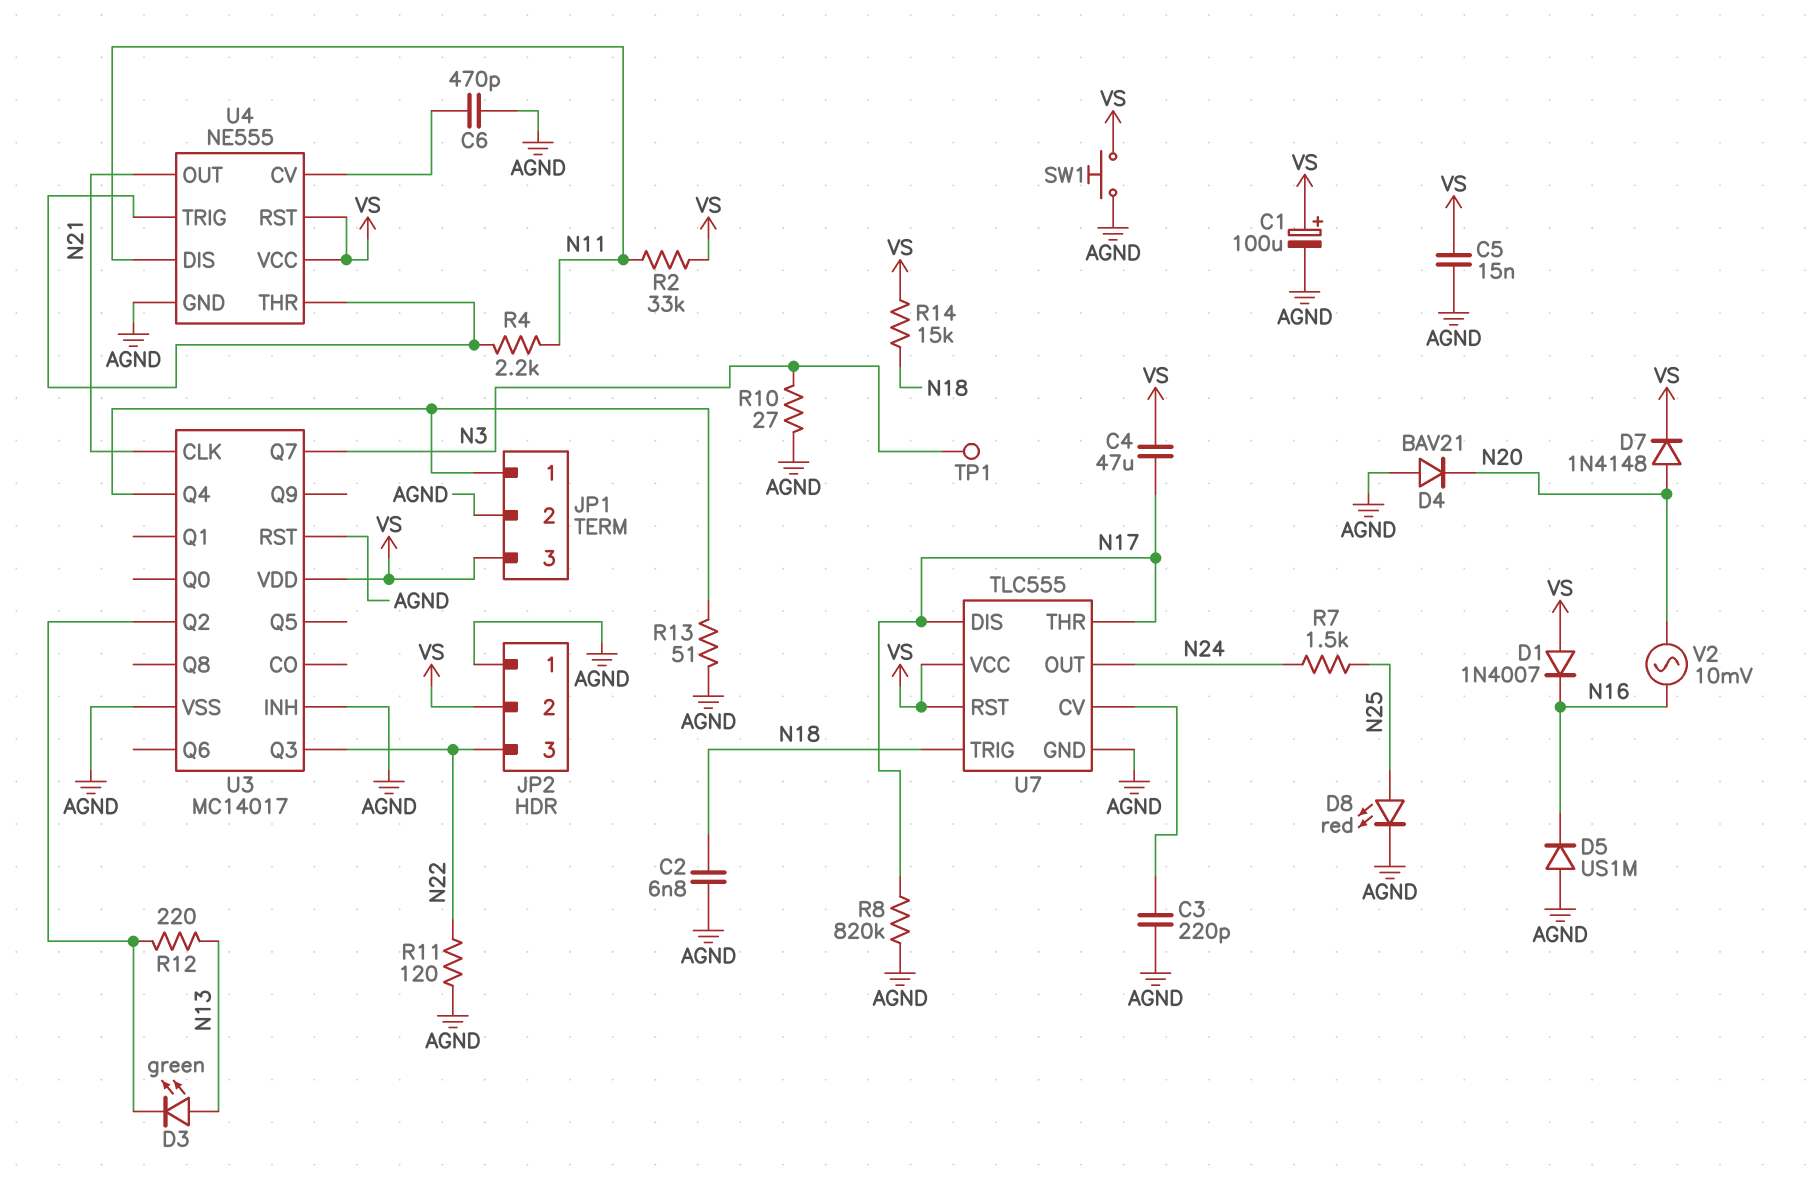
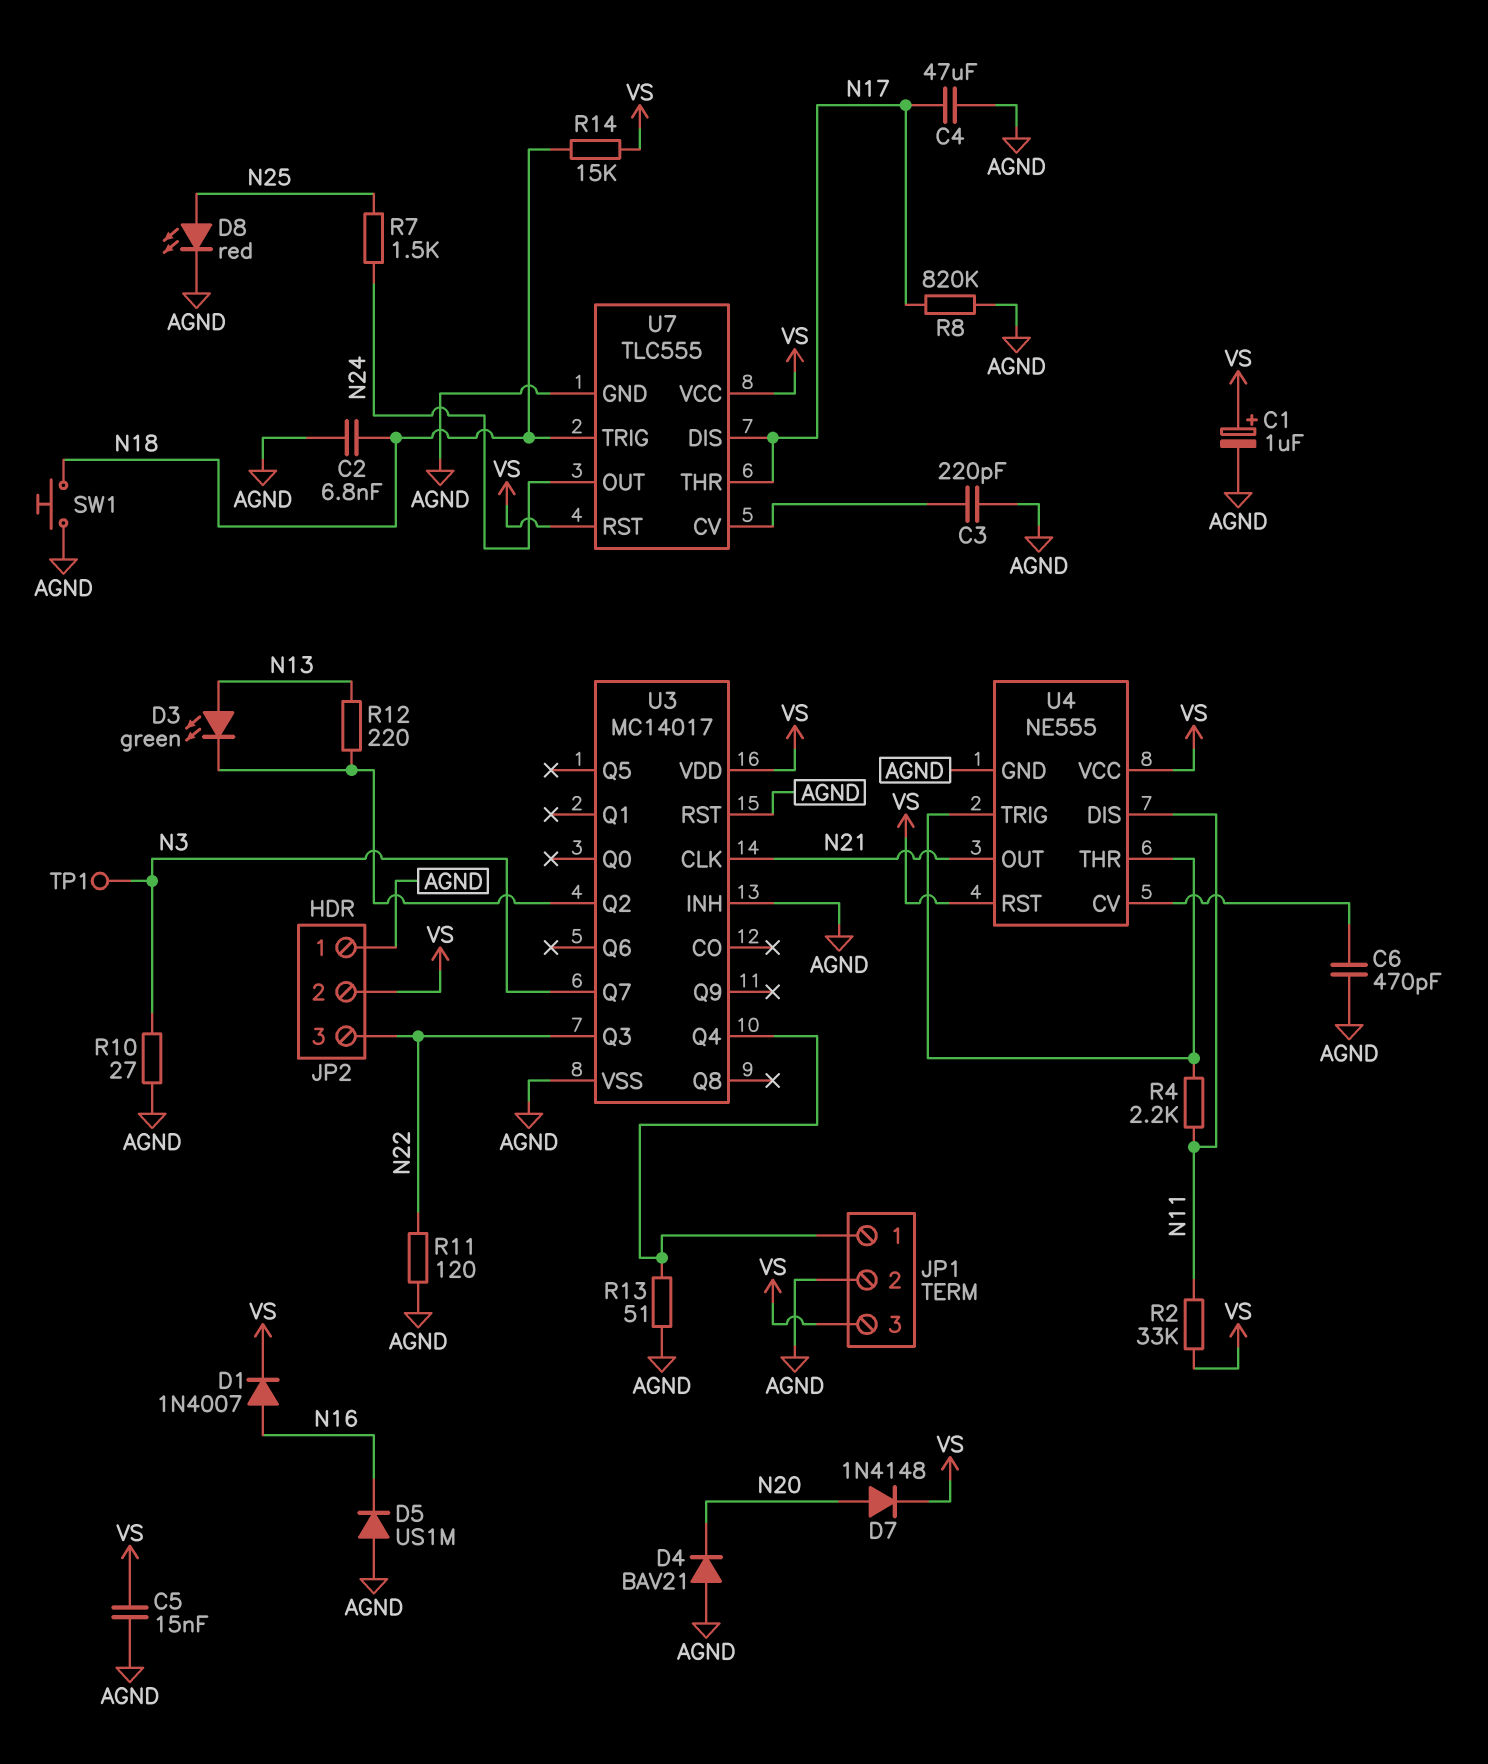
C1: 100uF (plus VS, minus AGND) -> 1uF (plus VS, minus AGND)
C4: 47uF (N17, VS) -> 47uF (AGND, N17)
D1: diode 1N4007 (A VS, K N16) -> diode 1N4007 (A N16, K VS)
SW1: button (AGND, VS) -> button (AGND, N18)
V2: AC 10mV (N16, N20) -> none

